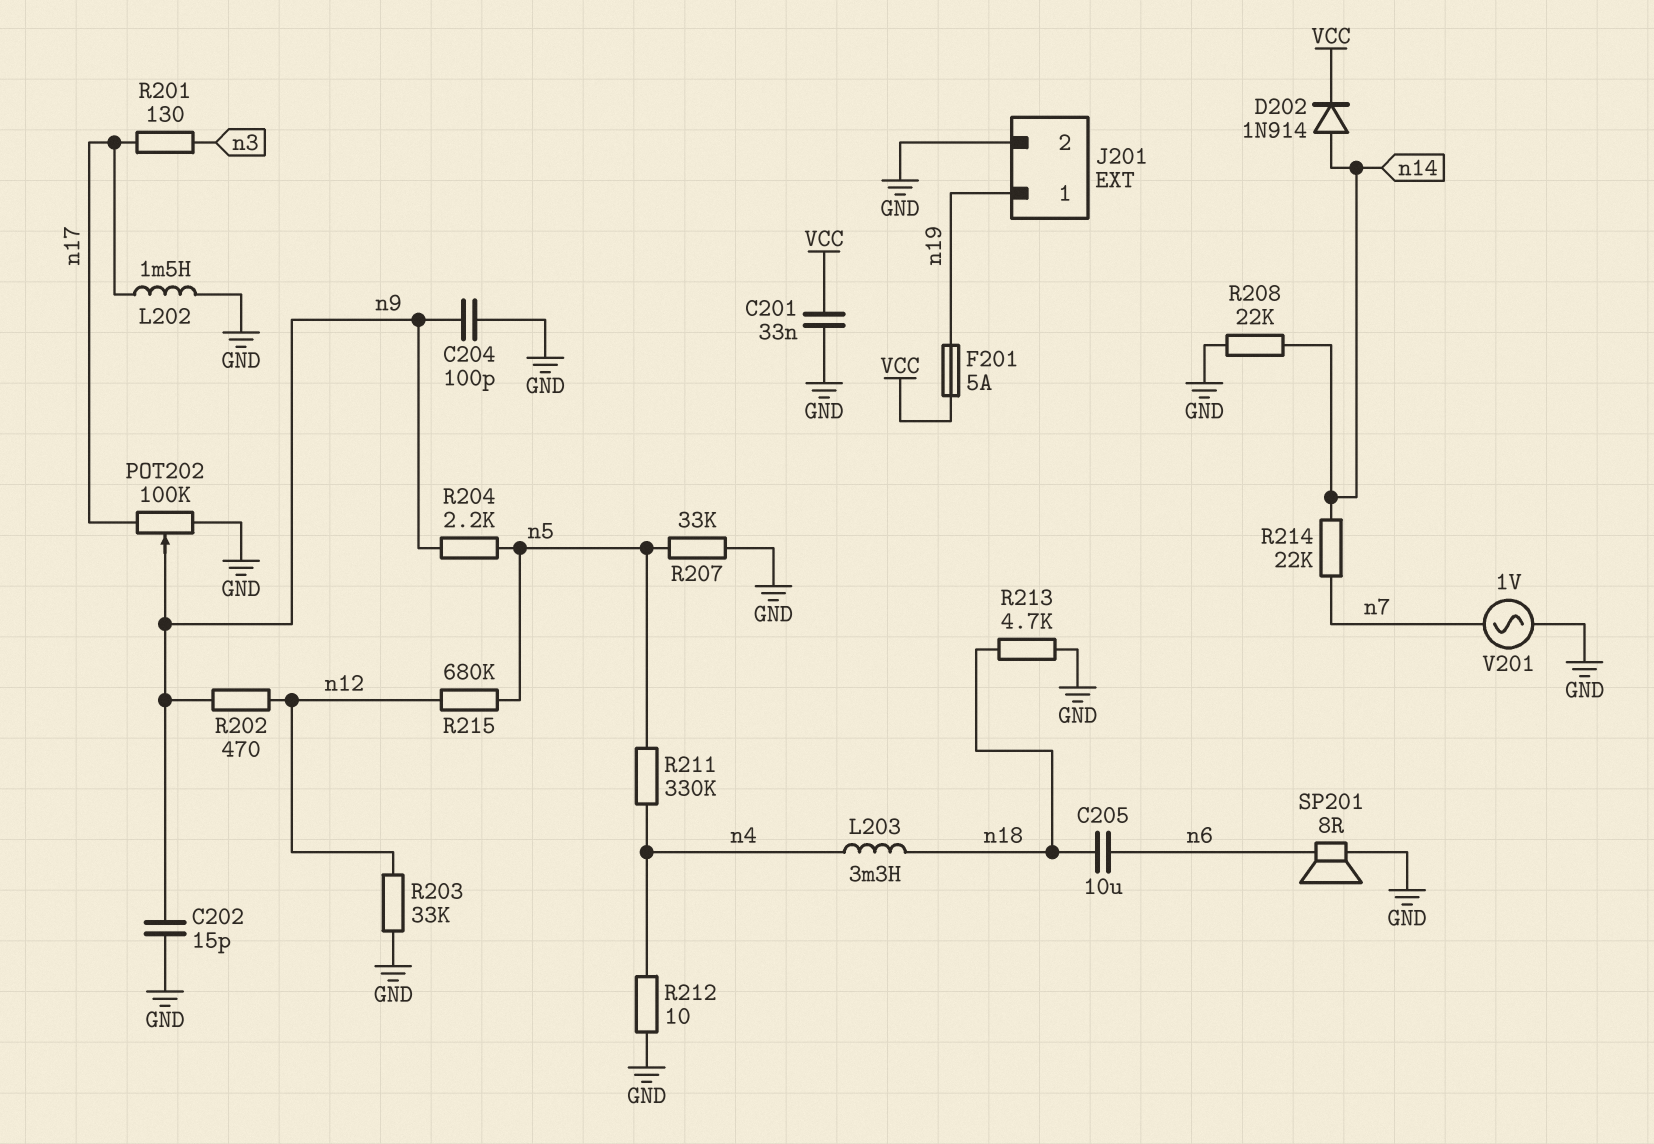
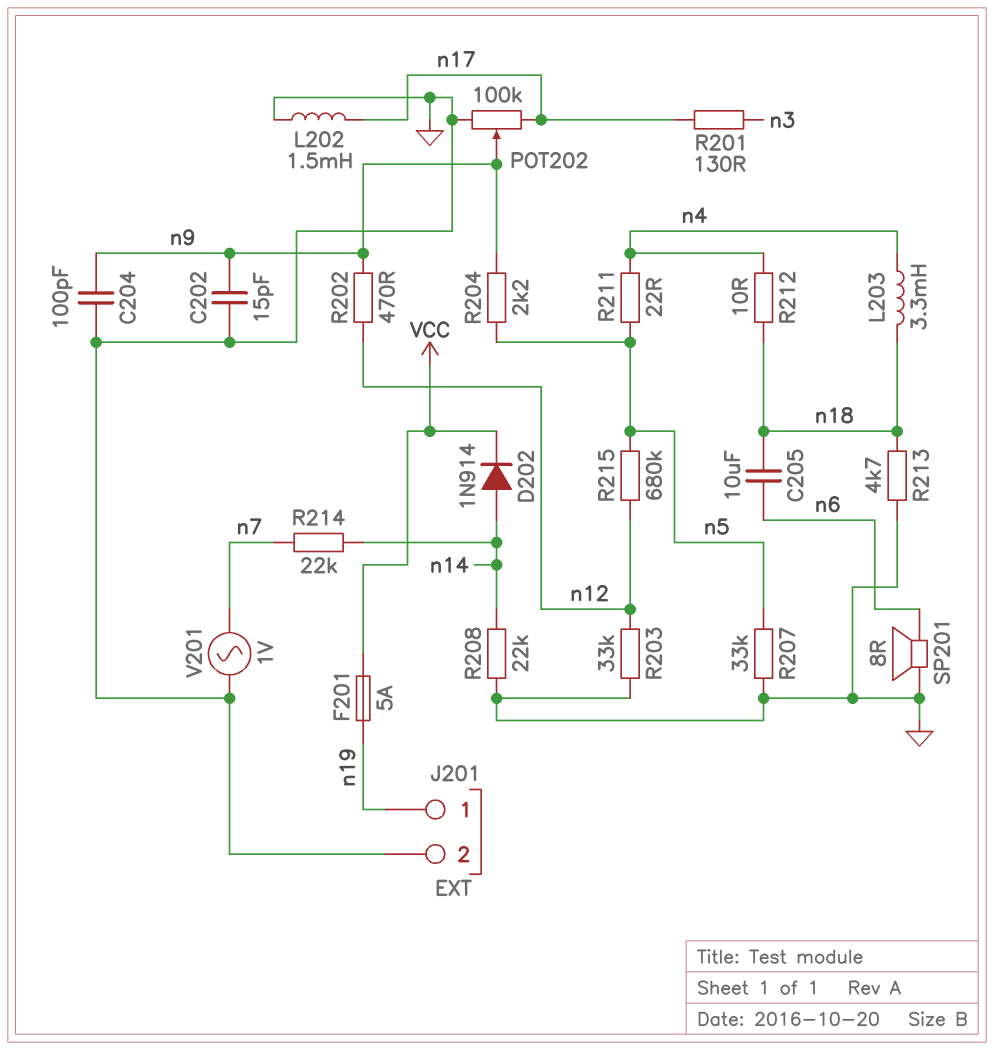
C201: 33nF (GND, VCC) -> none
R211: 330k (n4, n5) -> 22 (n4, n5)
R212: 10 (GND, n4) -> 10 (n4, n18)

